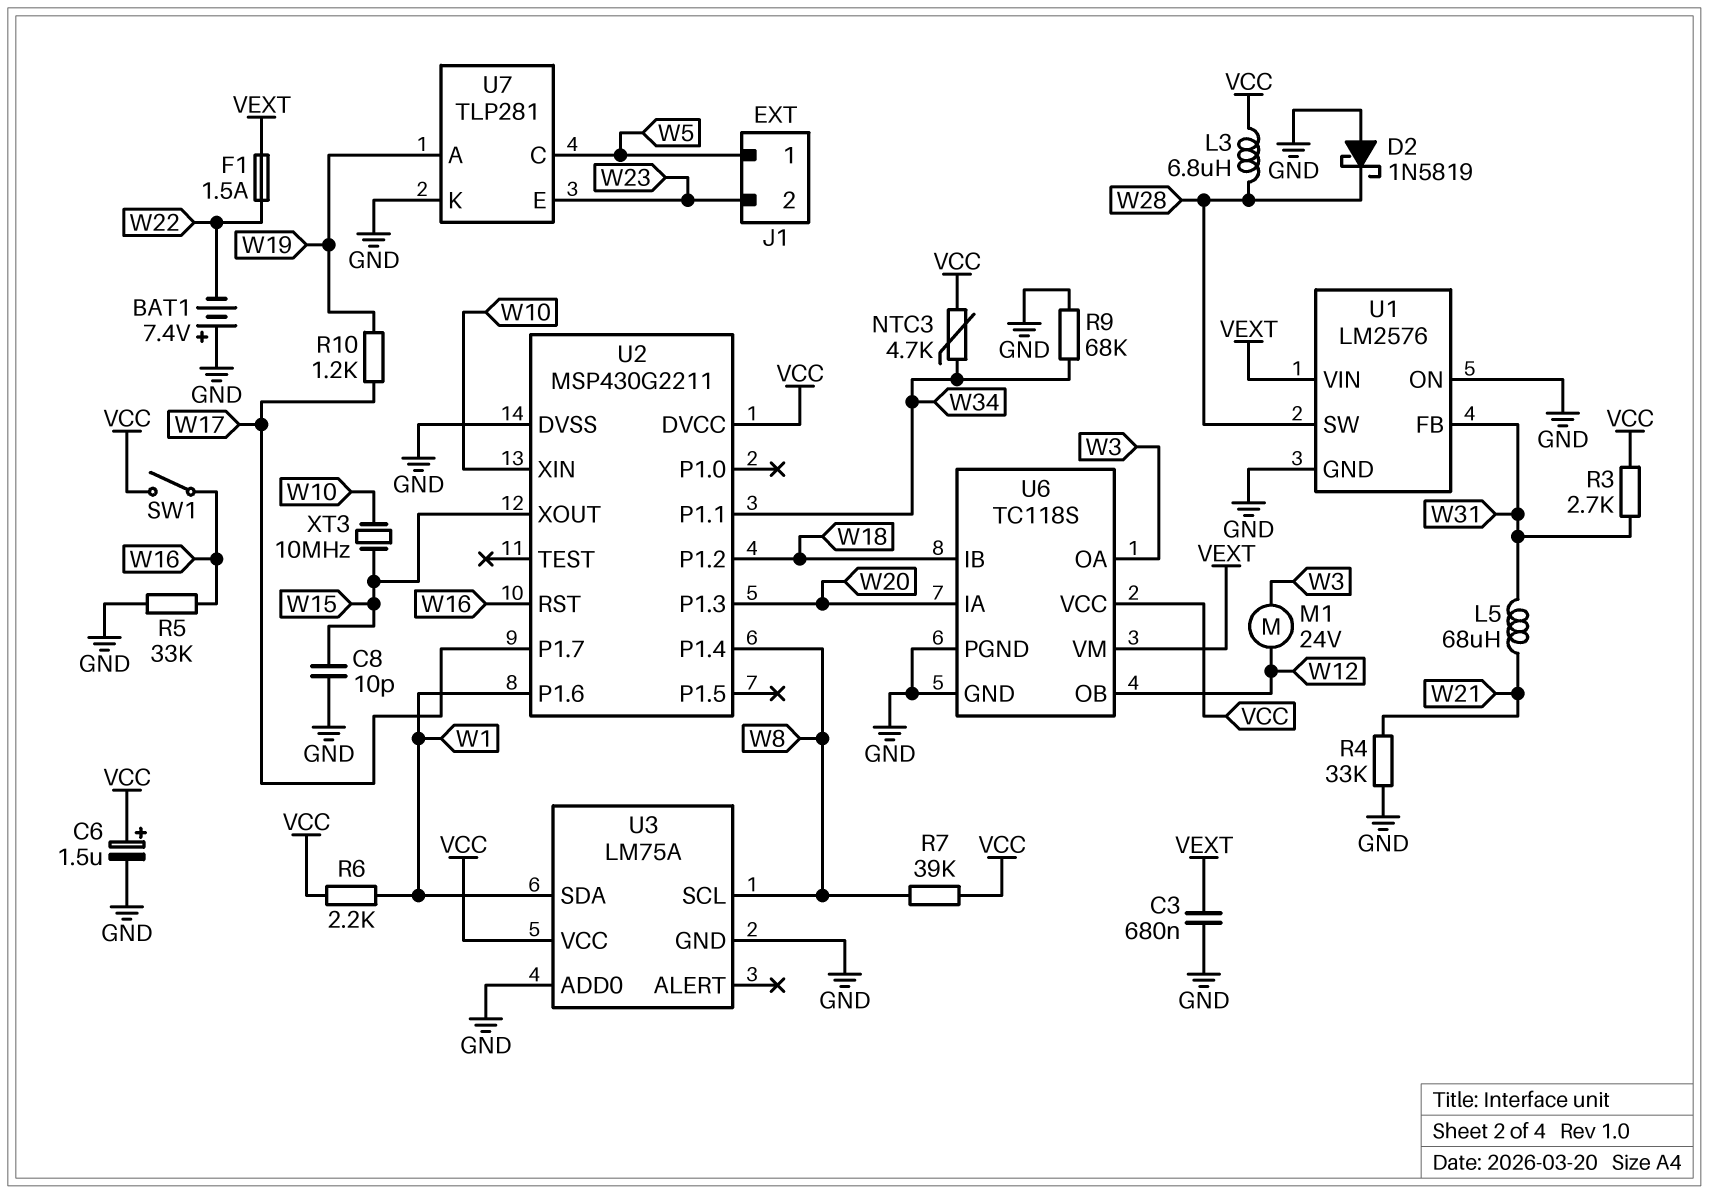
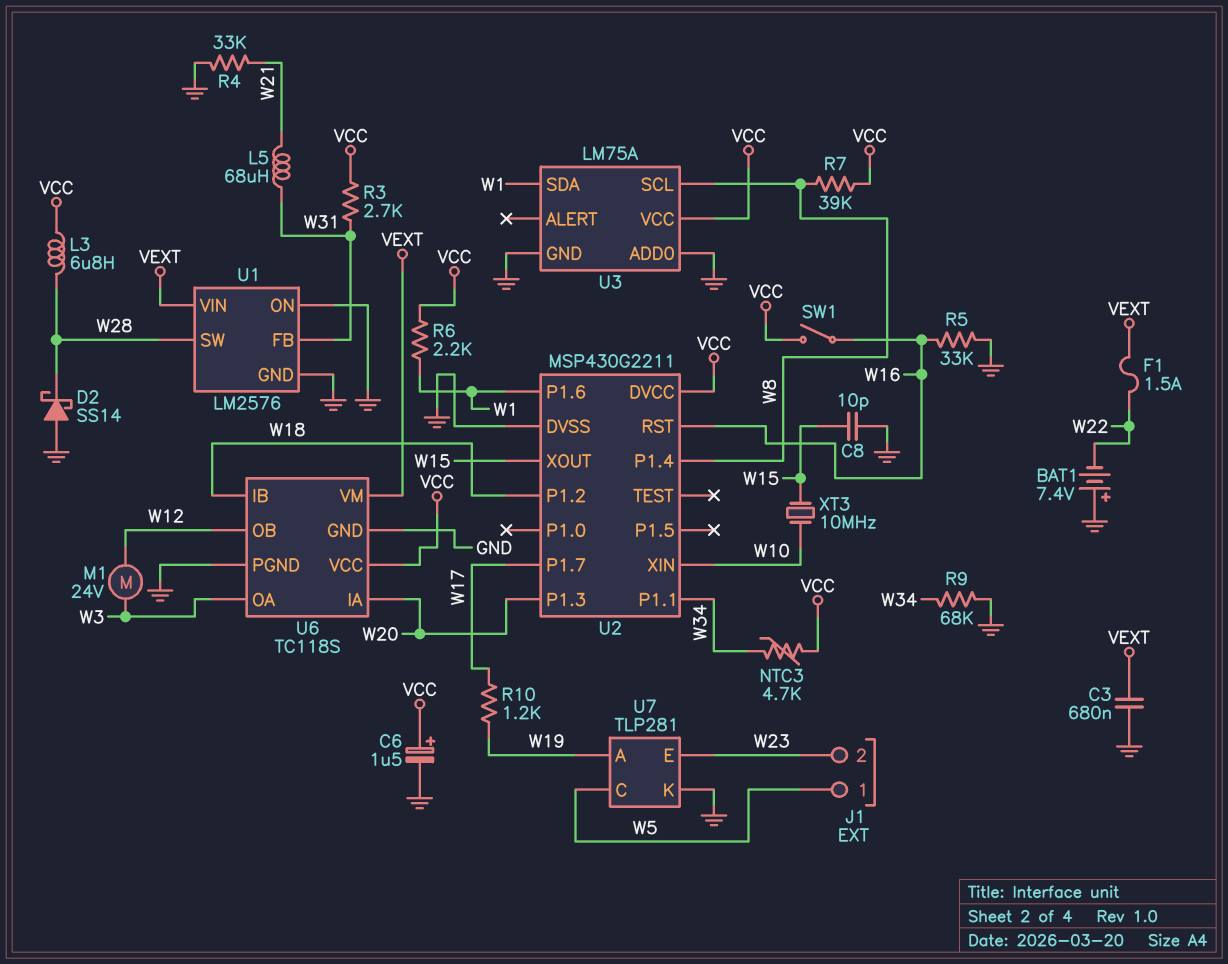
D2: schottky 1N5819 (A GND, K W28) -> schottky SS14 (A GND, K W28)

